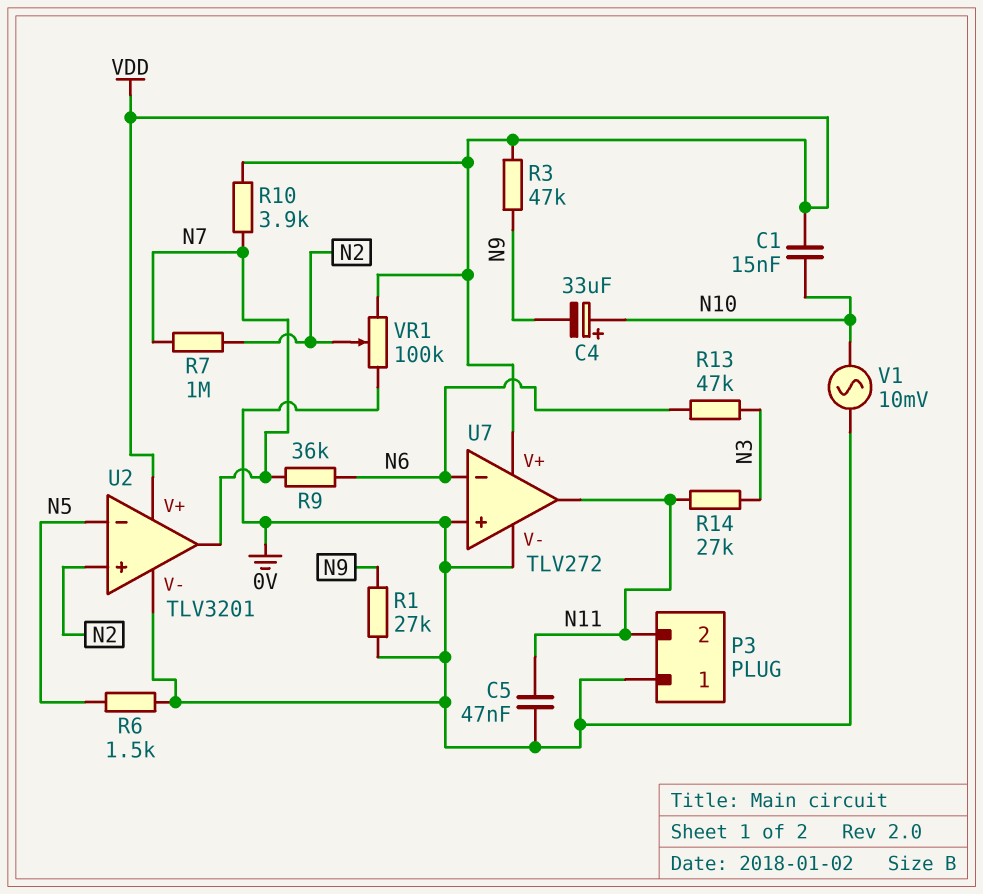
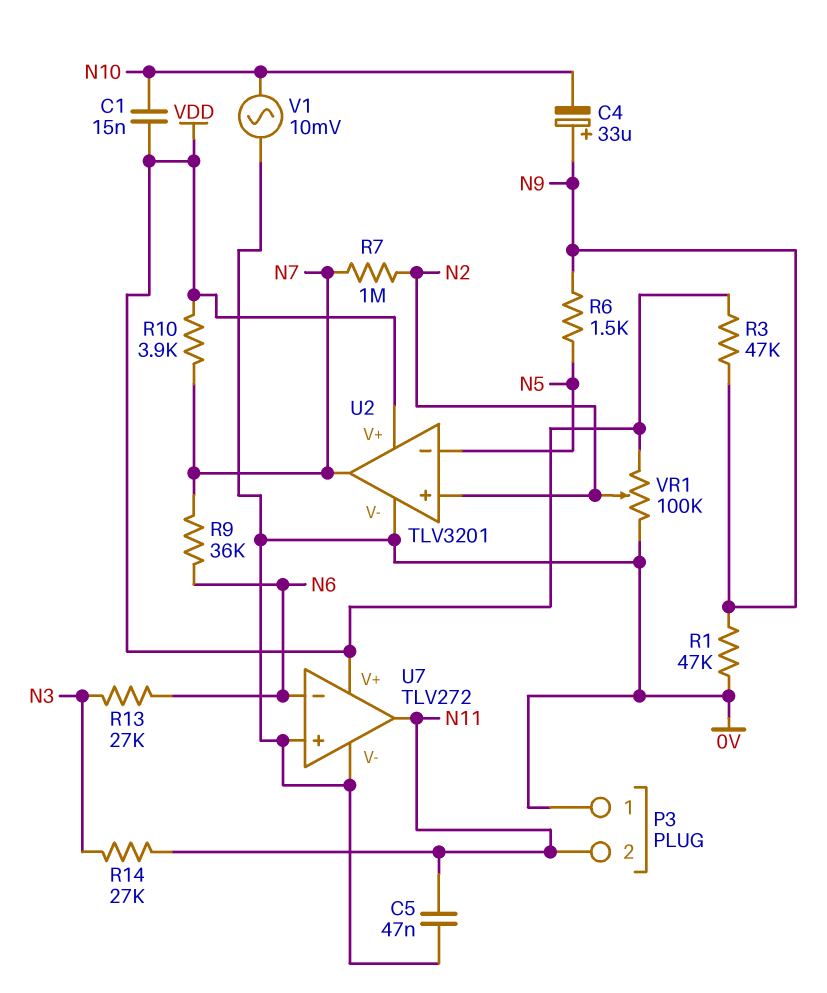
C4: 33uF (plus N10, minus N9) -> 33uF (plus N9, minus N10)
R1: 27k (0V, N9) -> 47k (0V, N9)
R6: 1.5k (0V, N5) -> 1.5k (N5, N9)
R13: 47k (N3, N6) -> 27k (N3, N6)

